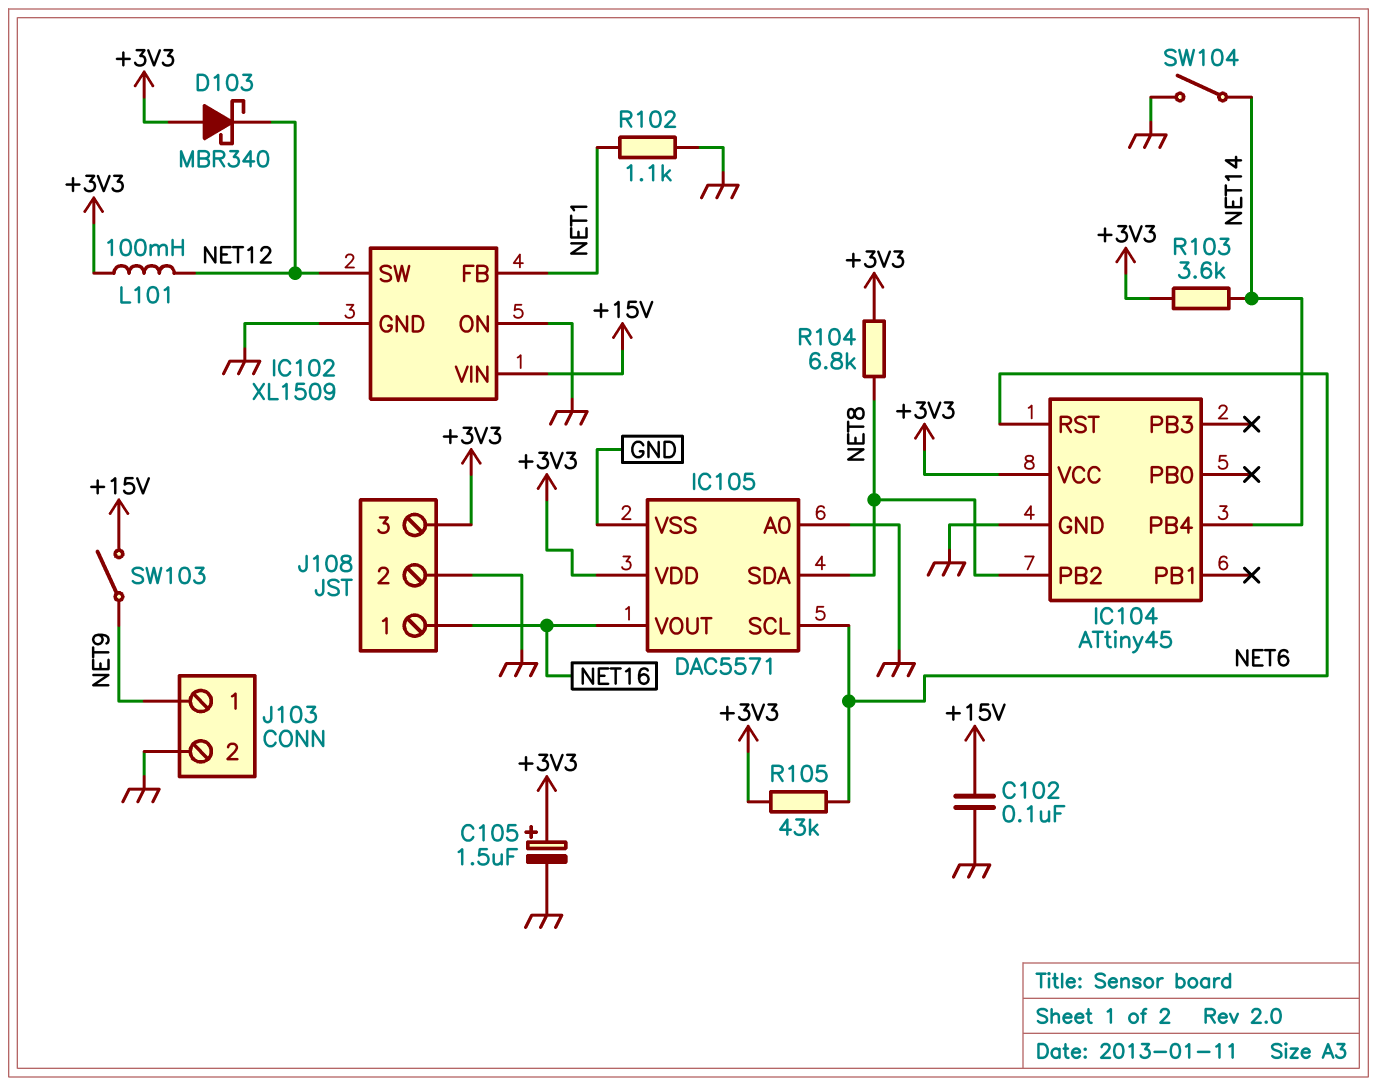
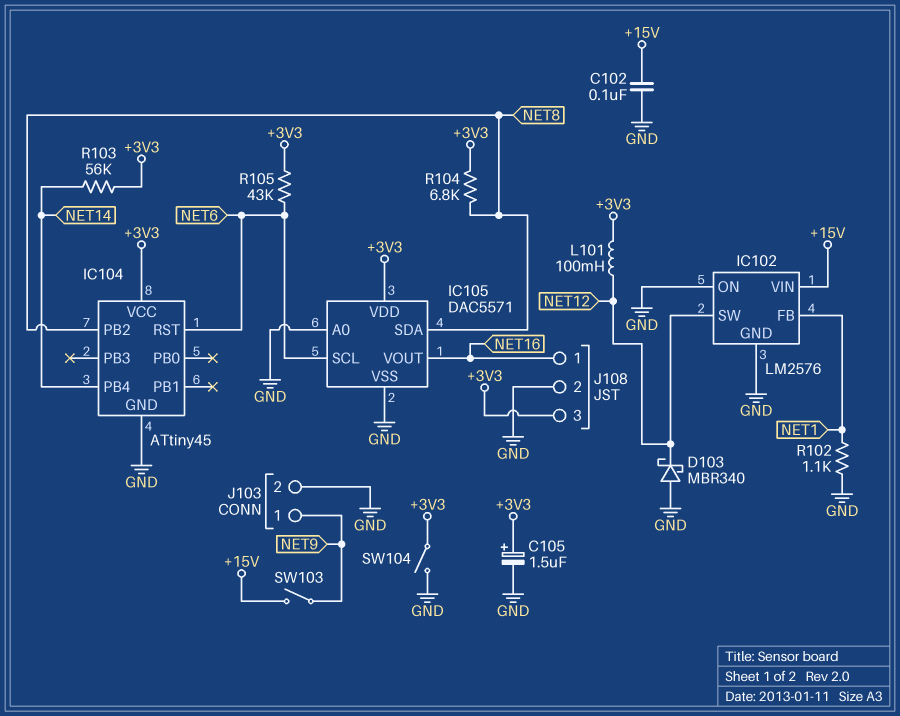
D103: schottky MBR340 (A +3V3, K NET12) -> schottky MBR340 (A GND, K NET12)
IC102: XL1509 -> LM2576
R103: 3.6k (+3V3, NET14) -> 56k (+3V3, NET14)
SW104: switch (GND, NET14) -> switch (+3V3, GND)

